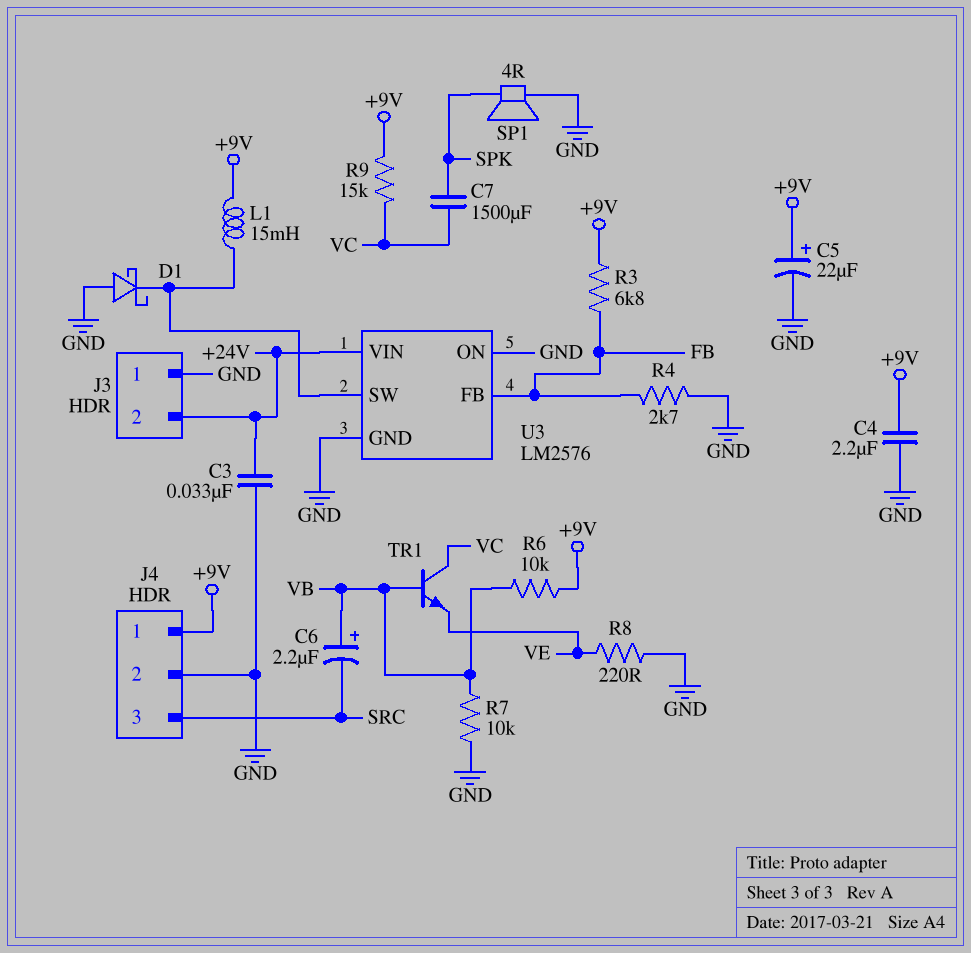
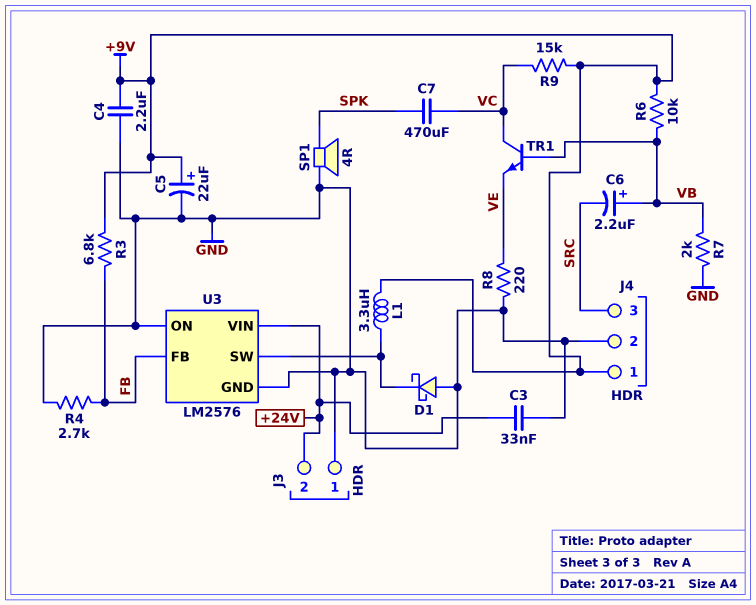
C7: 1500uF (SPK, VC) -> 470uF (SPK, VC)
L1: 15mH (+9V, U3/SW) -> 3.3uH (+9V, U3/SW)
R7: 10k (GND, VB) -> 2k (GND, VB)

